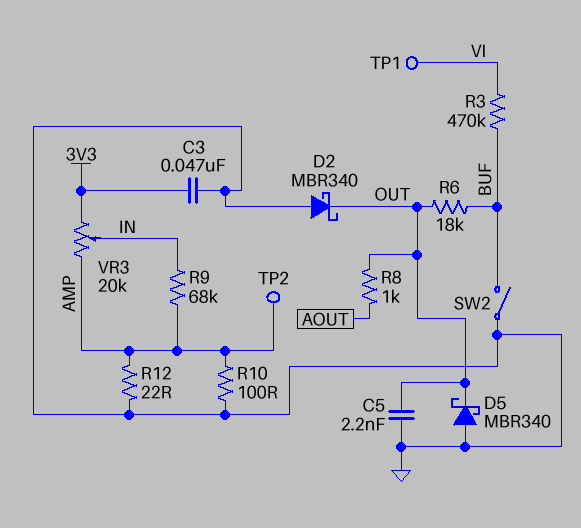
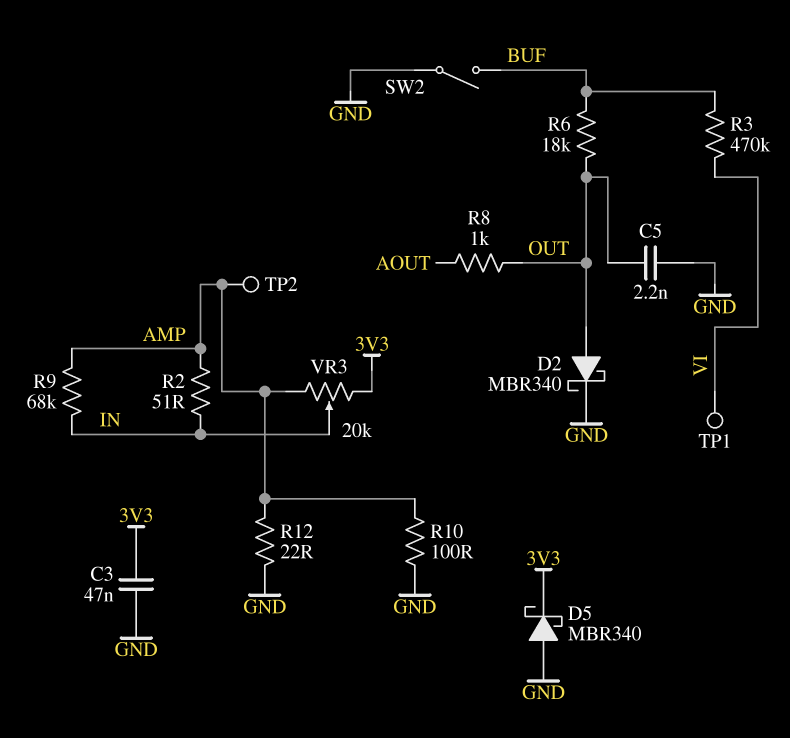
D2: schottky MBR340 (A GND, K OUT) -> schottky MBR340 (A OUT, K GND)
D5: schottky MBR340 (A GND, K OUT) -> schottky MBR340 (A GND, K 3V3)
R2: none -> 51 (AMP, IN)

